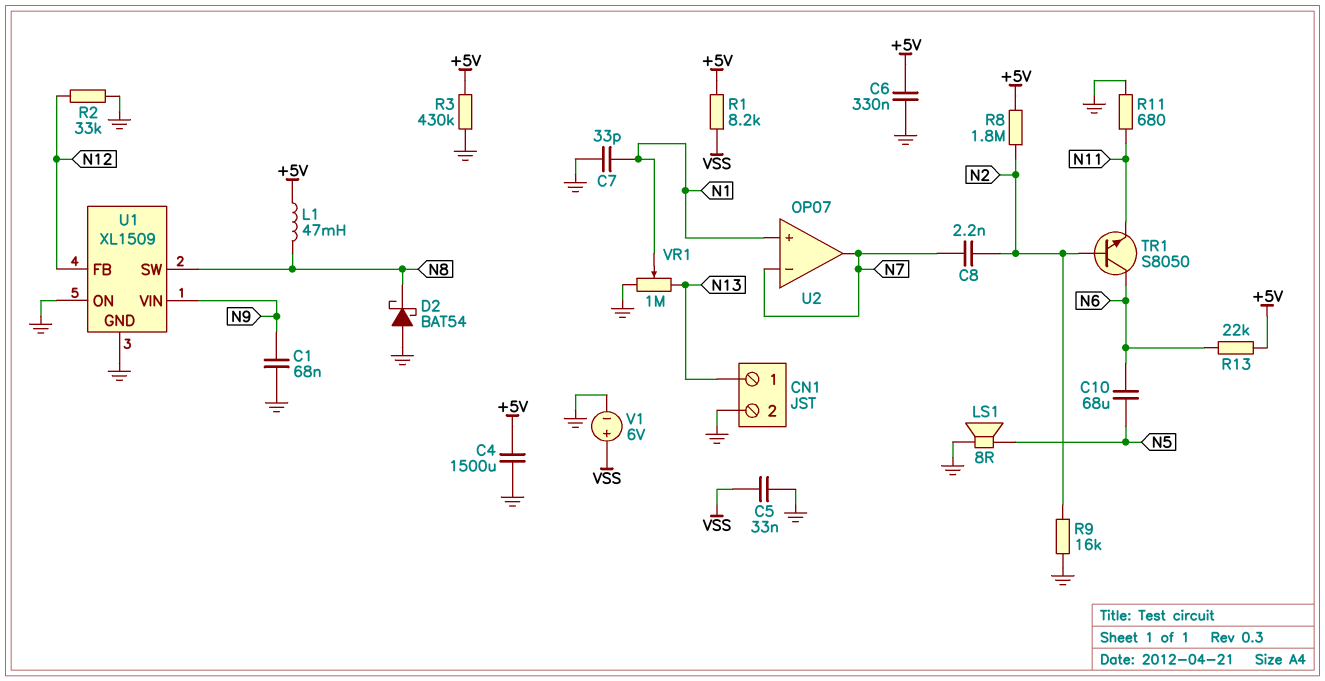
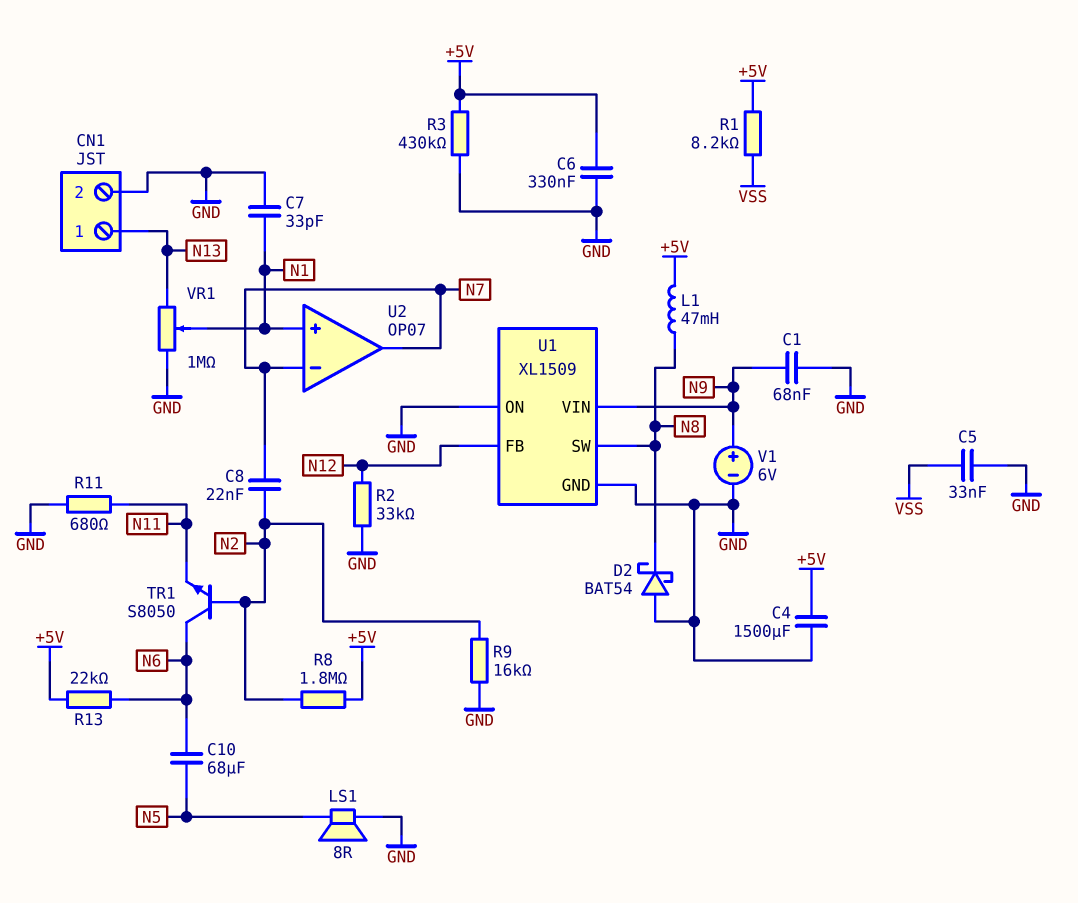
C8: 2.2nF (N2, N7) -> 22nF (N2, N7)
V1: 6V (plus VSS, minus GND) -> 6V (plus N9, minus GND)

